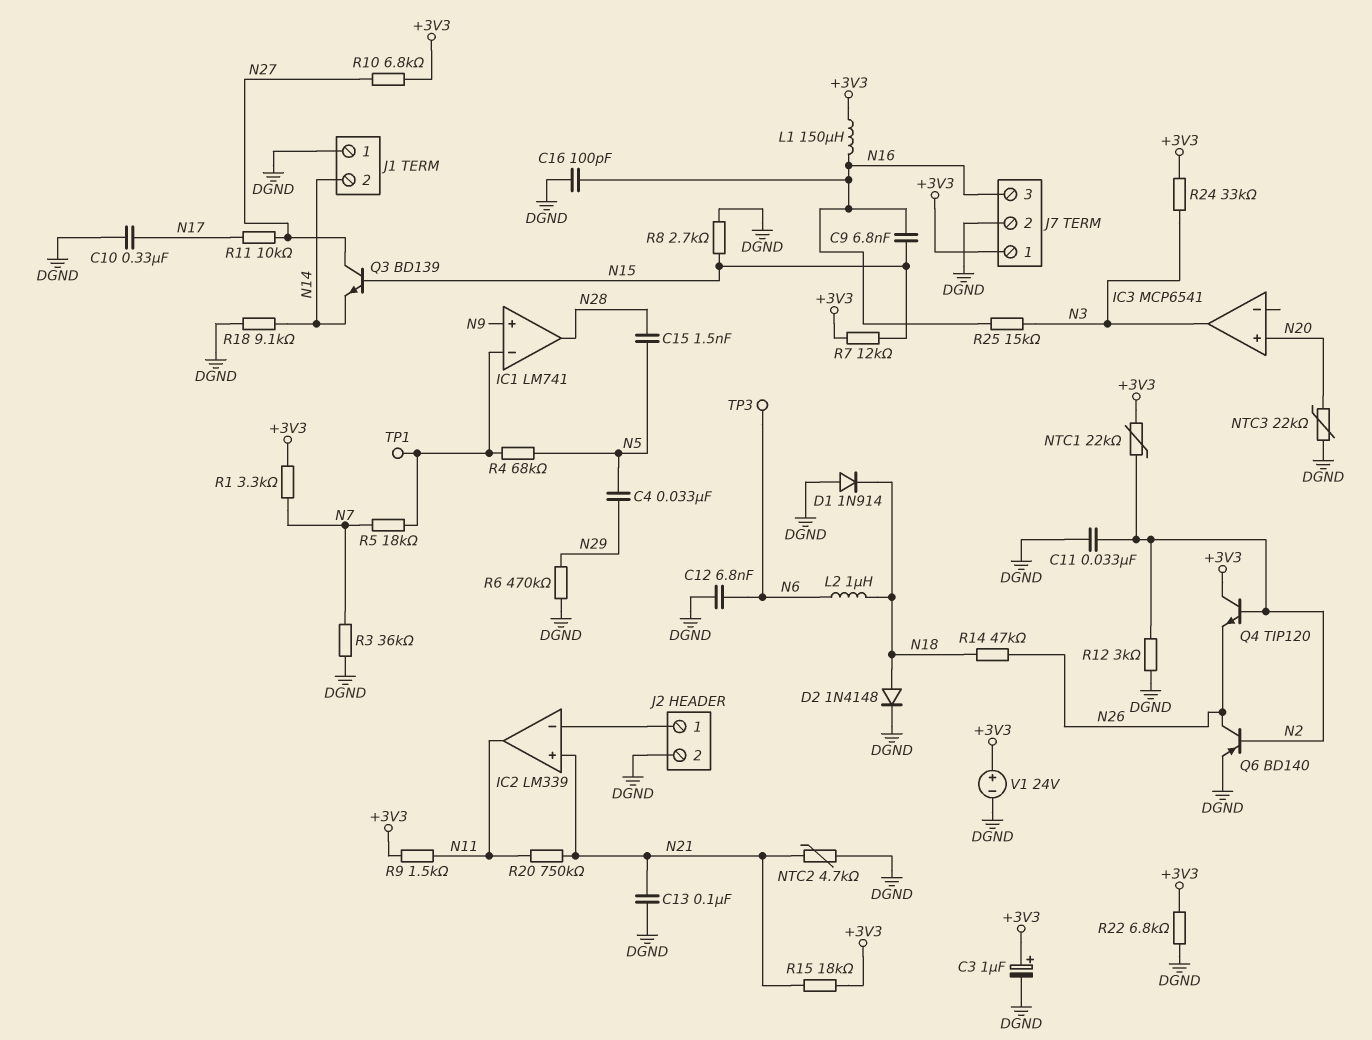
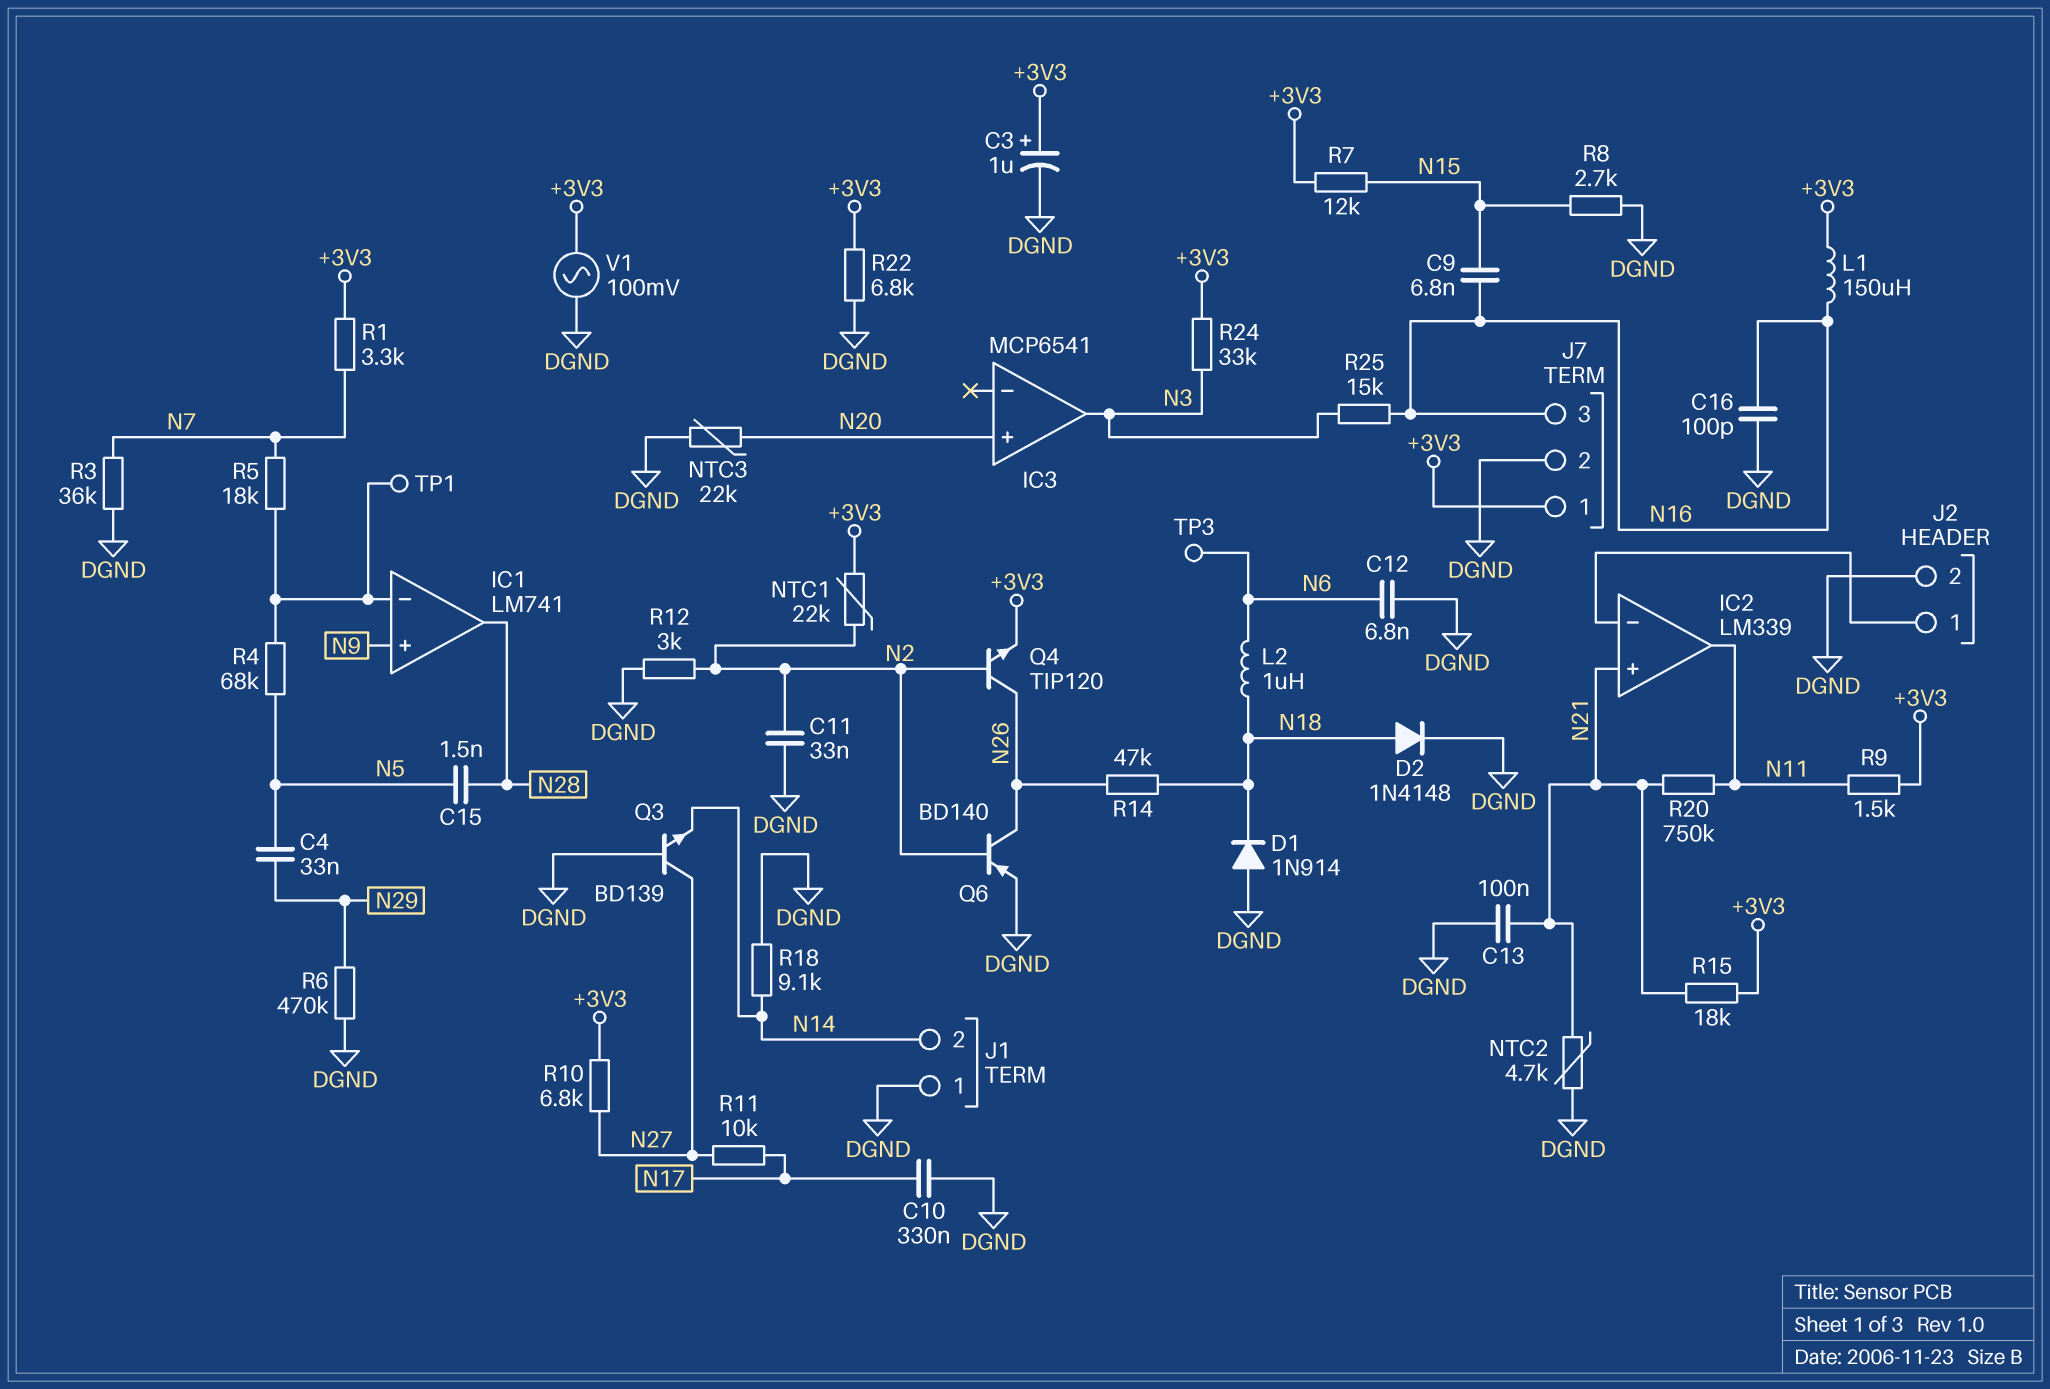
Q3: NPN BD139 (B N15, C N27, E N14) -> NPN BD139 (B DGND, C N27, E N14)
Q4: NPN TIP120 (B N2, C +3V3, E N26) -> NPN TIP120 (B N2, C N26, E +3V3)
V1: 24V (plus +3V3, minus DGND) -> AC 100mV (+3V3, DGND)

